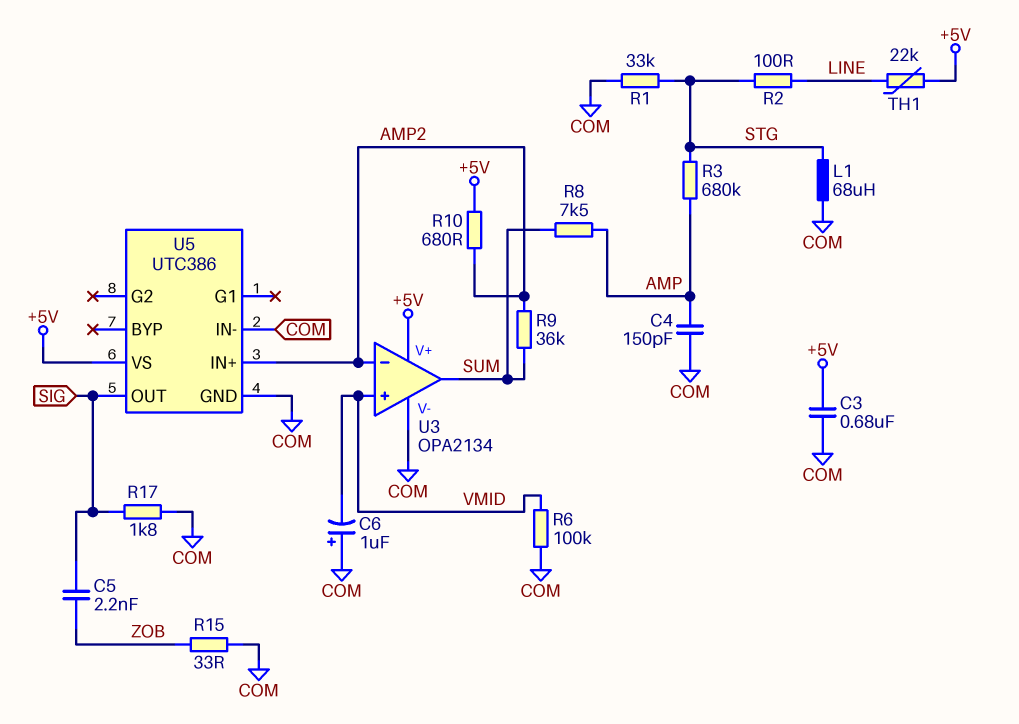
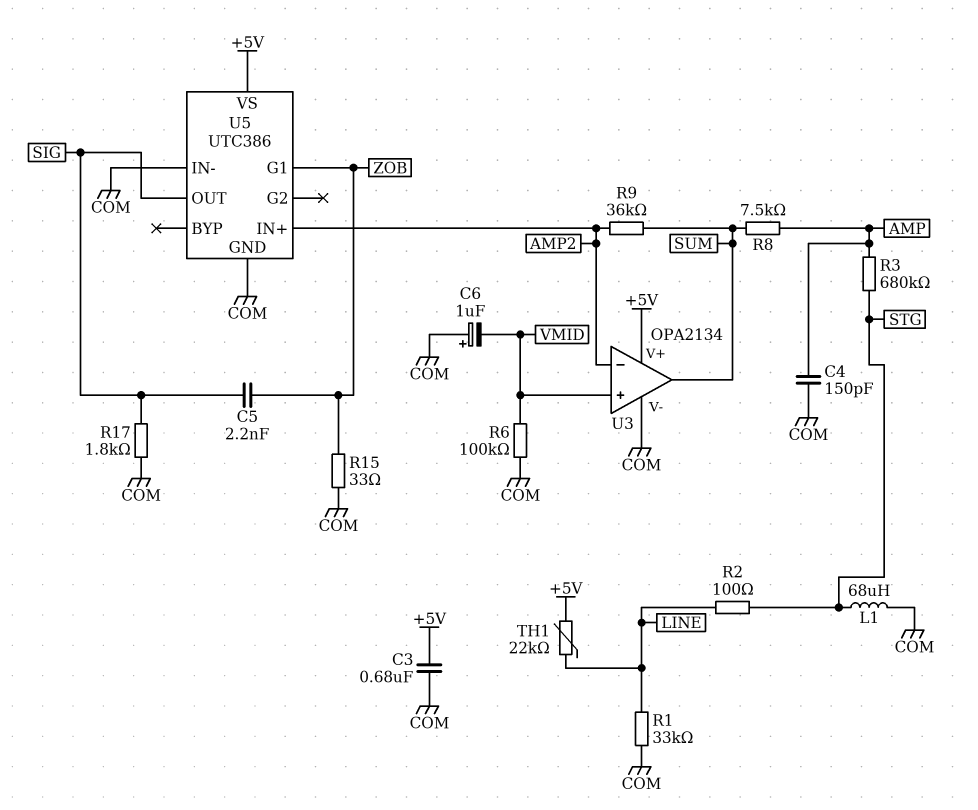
R1: 33k (COM, STG) -> 33k (COM, LINE)
R10: 680 (+5V, AMP2) -> none
U5 pin G1: none -> ZOB

